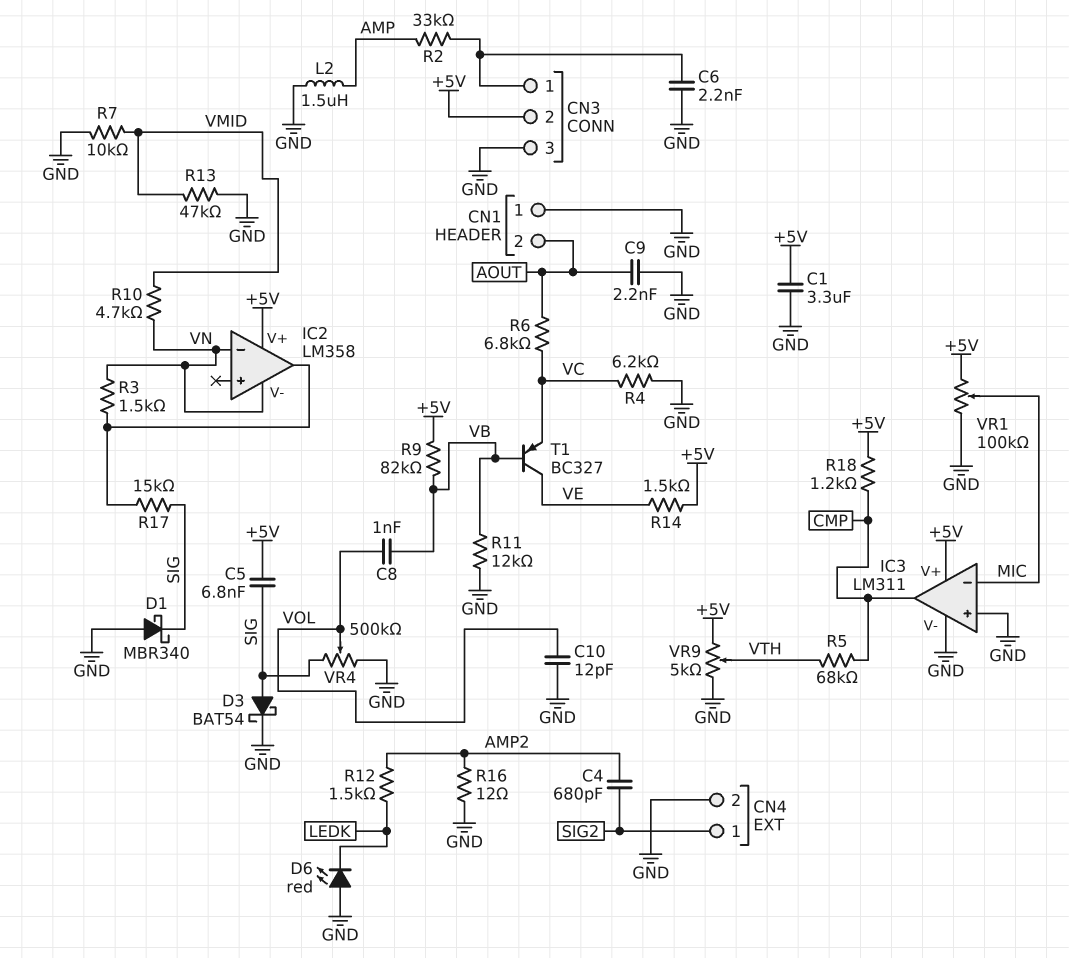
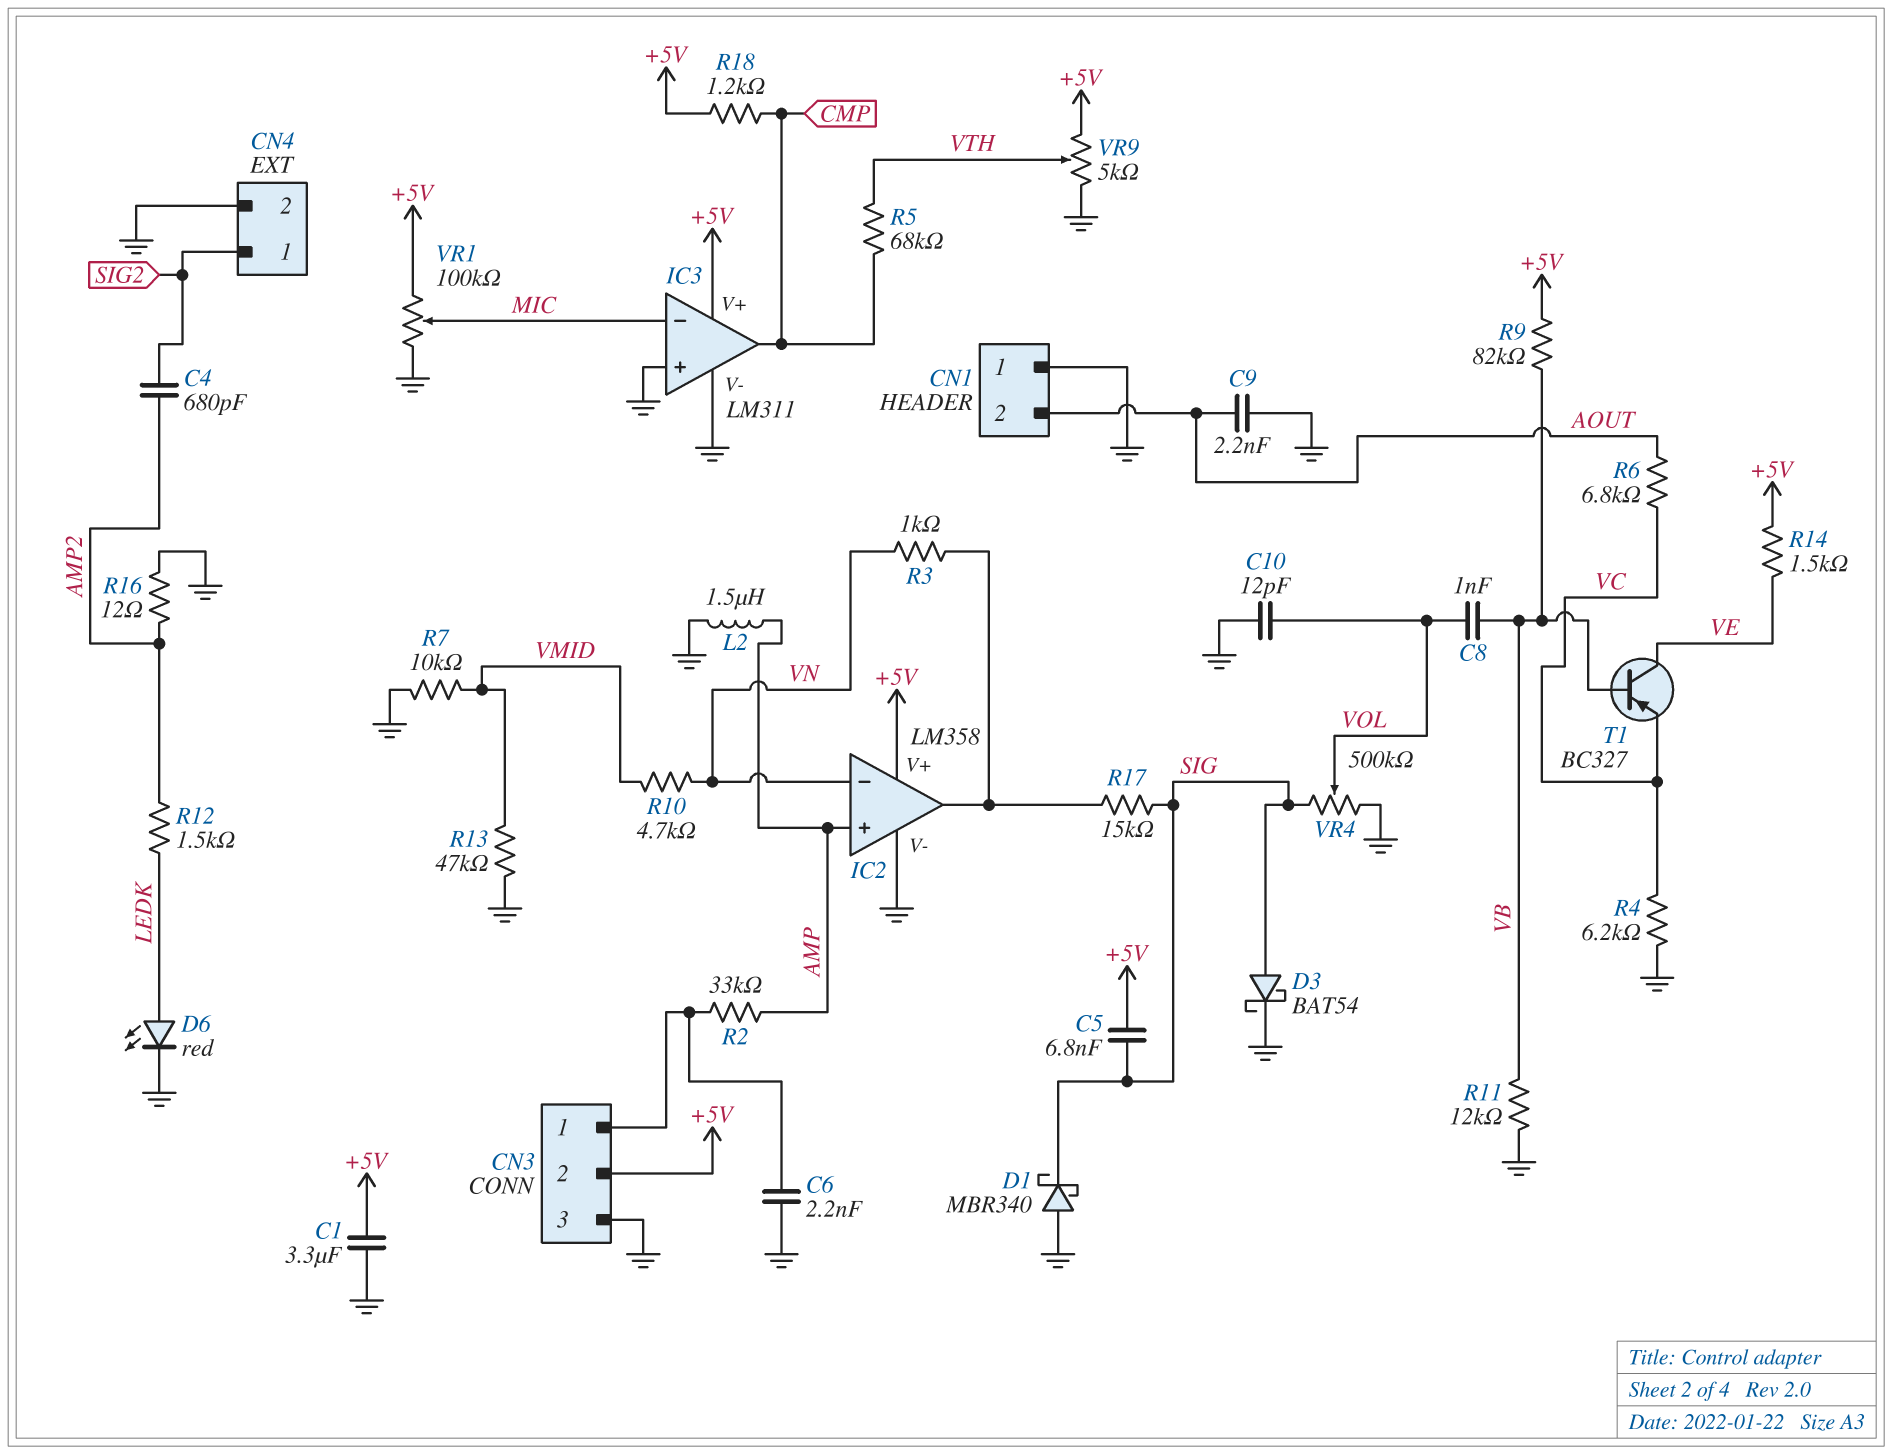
D6: LED red (A GND, K LEDK) -> LED red (A LEDK, K GND)
IC2 pin V-: VN -> GND
IC2 pin in+: none -> AMP
R3: 1.5k (IC2/out, VN) -> 1k (IC2/out, VN)

